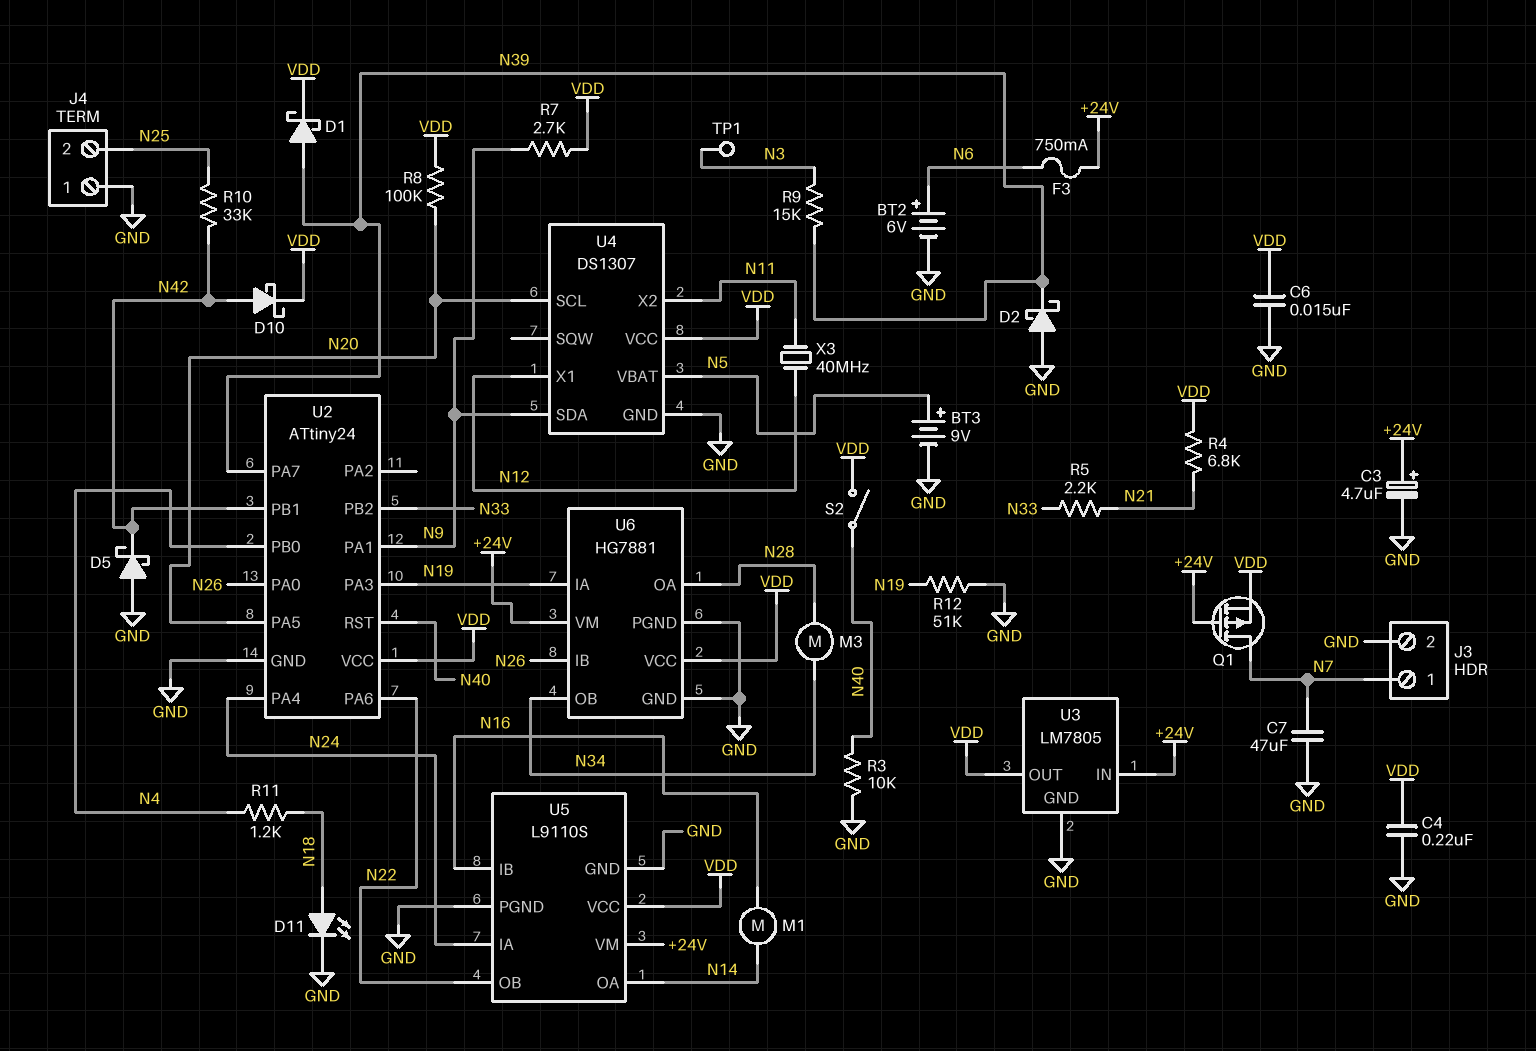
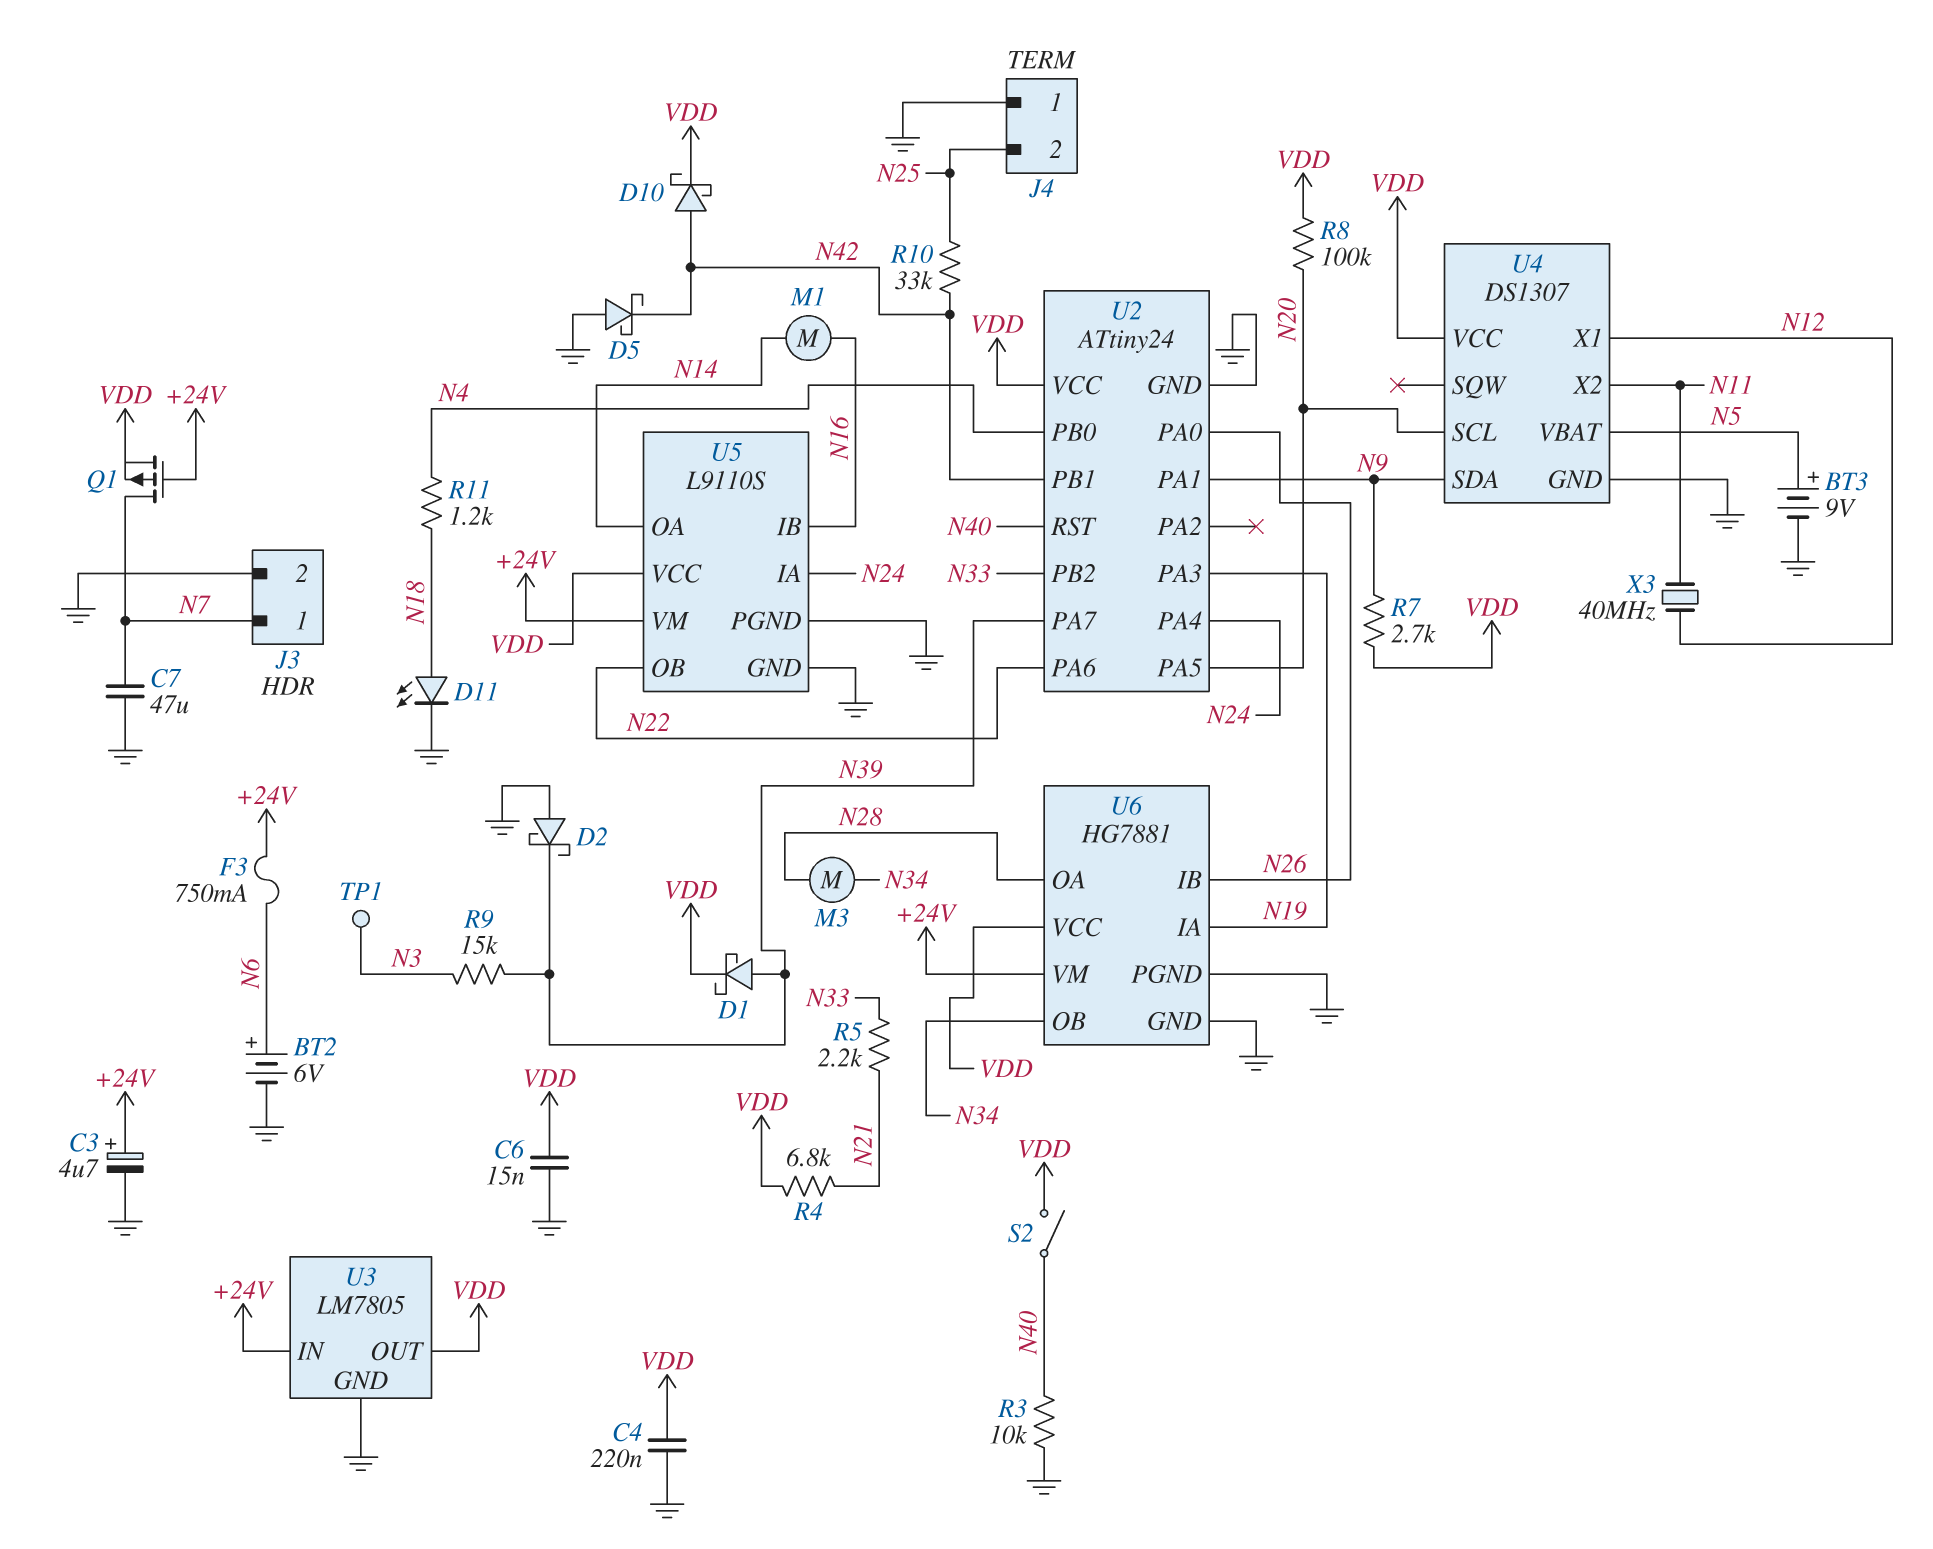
R12: 51k (GND, N19) -> none

